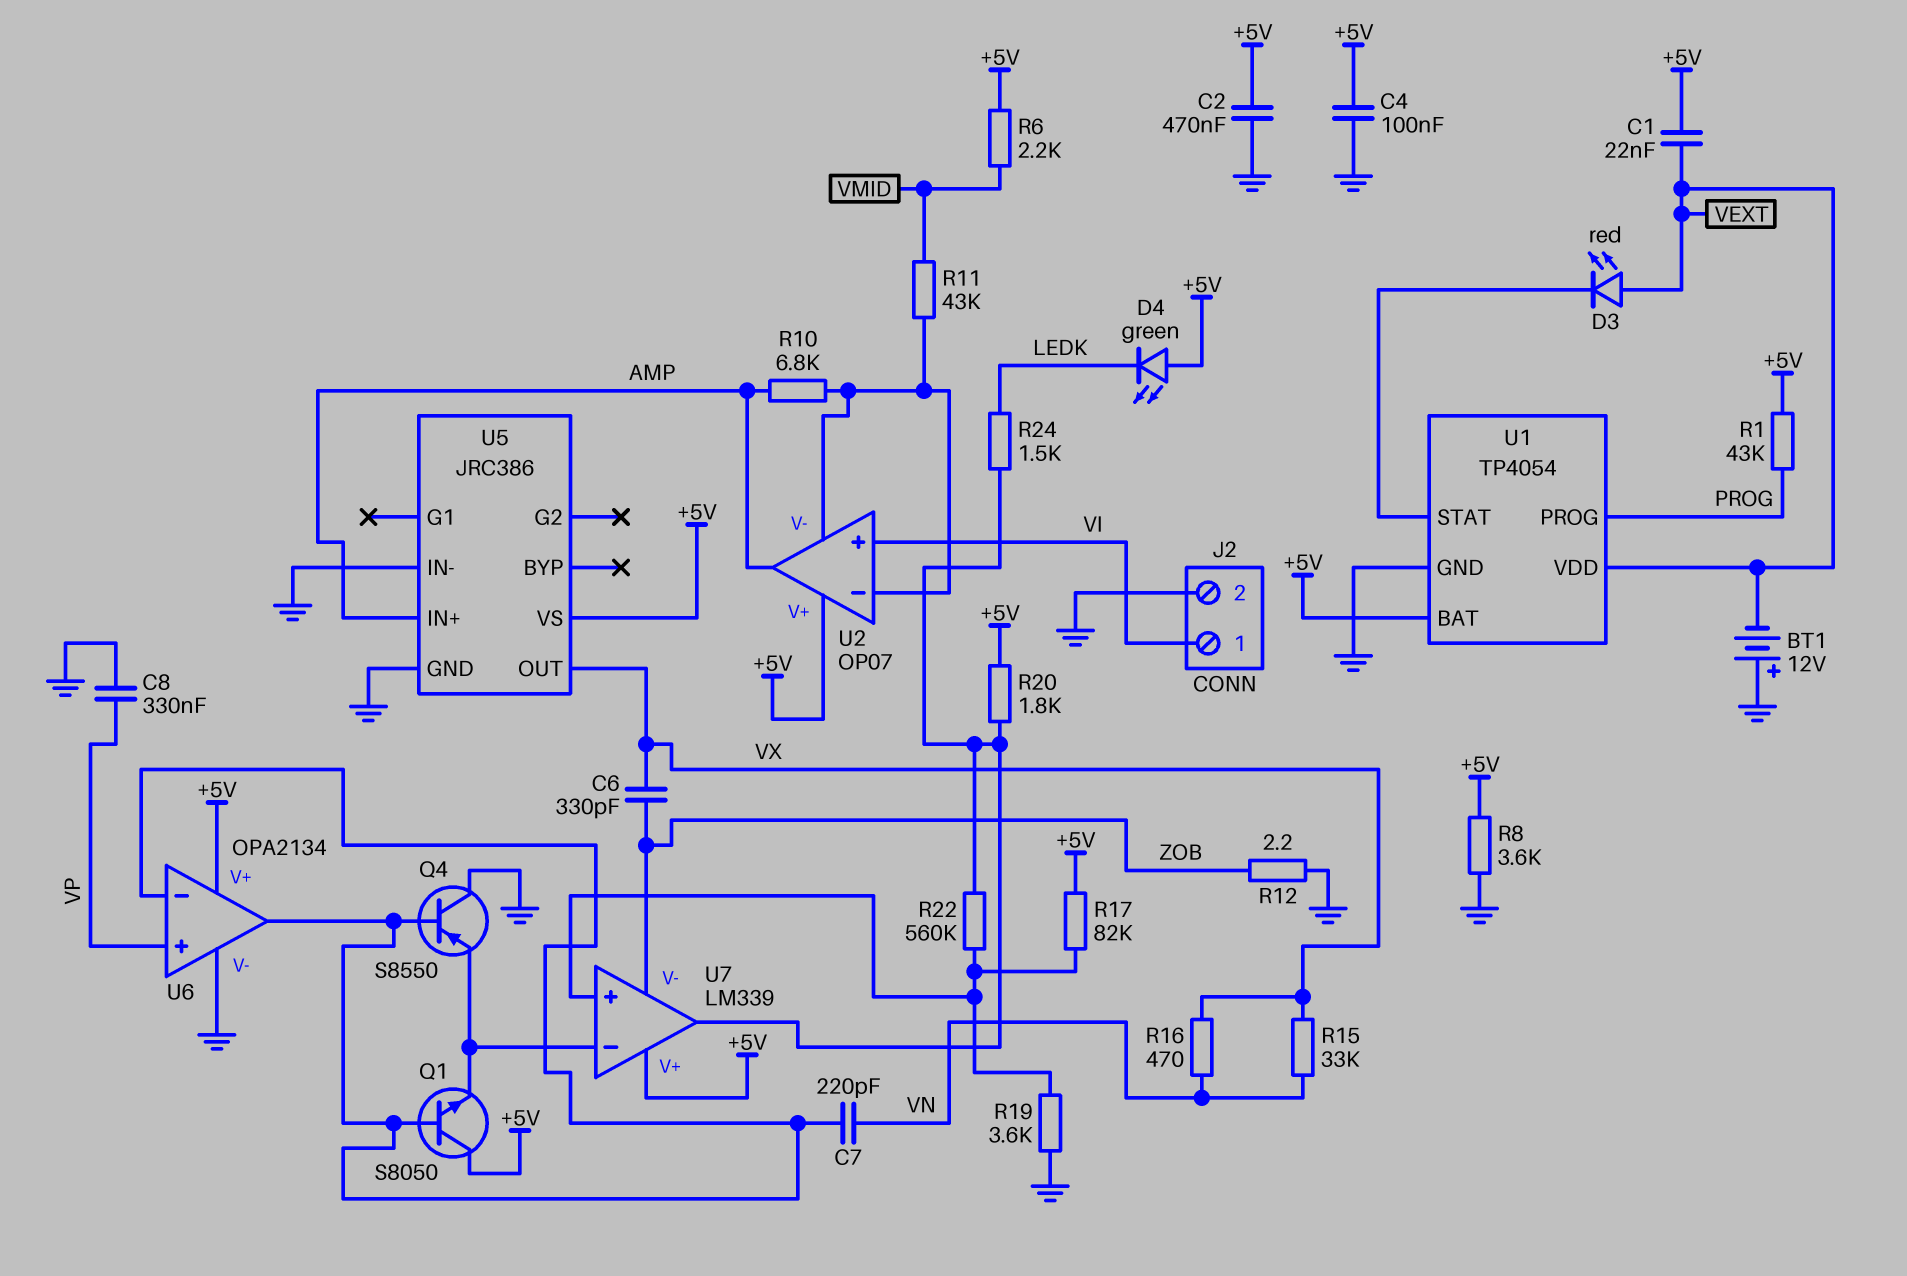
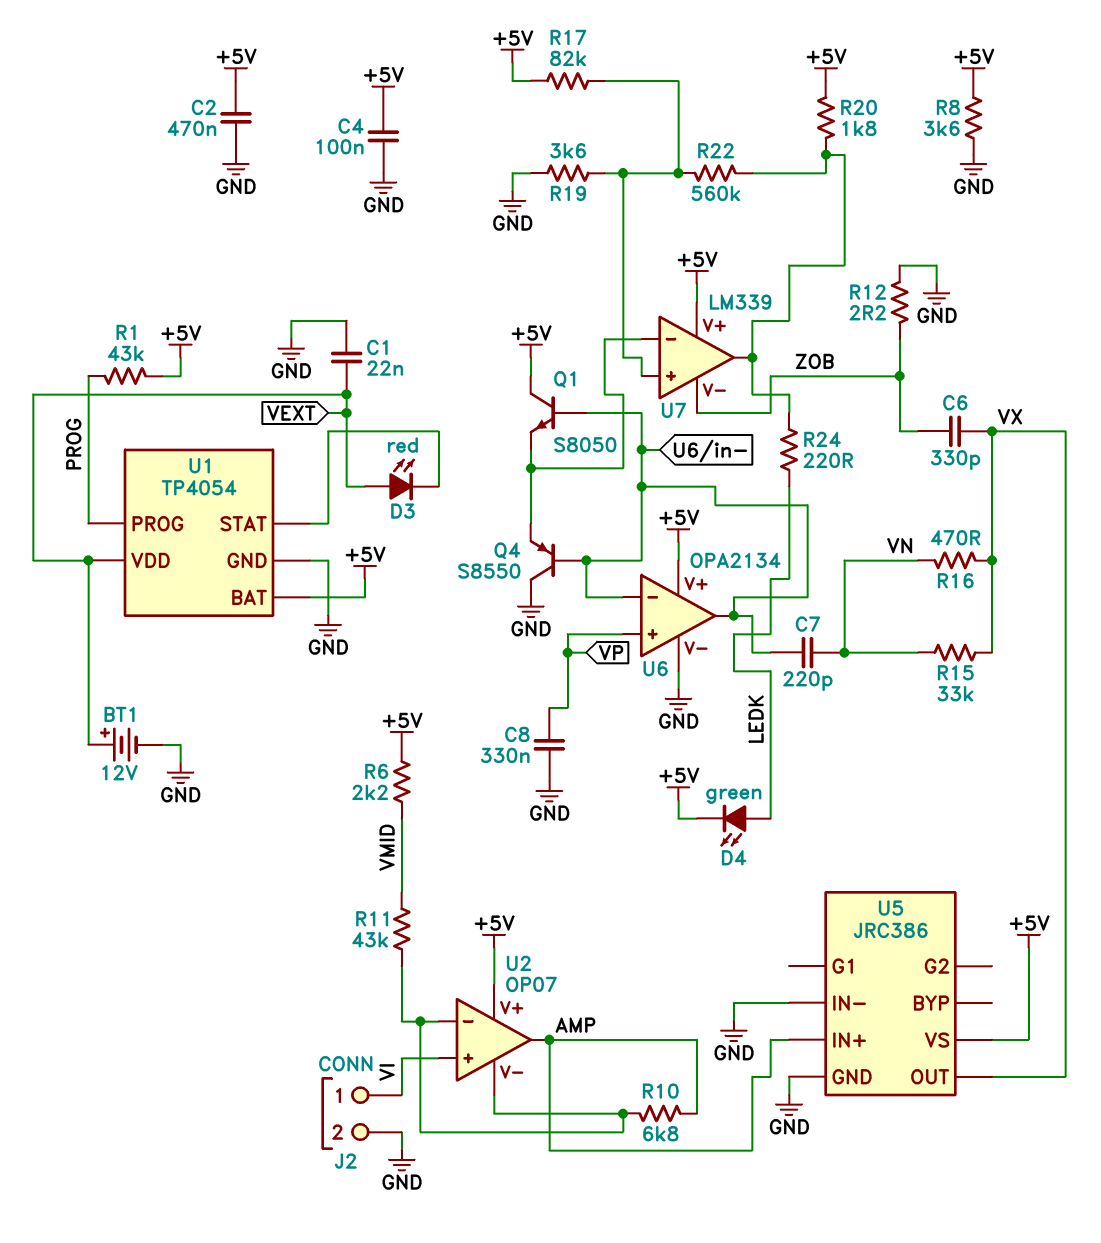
BT1: 12V (plus GND, minus VEXT) -> 12V (plus VEXT, minus GND)
C1: 22nF (+5V, VEXT) -> 22nF (GND, VEXT)
D4: LED green (A +5V, K LEDK) -> LED green (A LEDK, K +5V)
R24: 1.5k (LEDK, U7/out) -> 220 (LEDK, U7/out)

